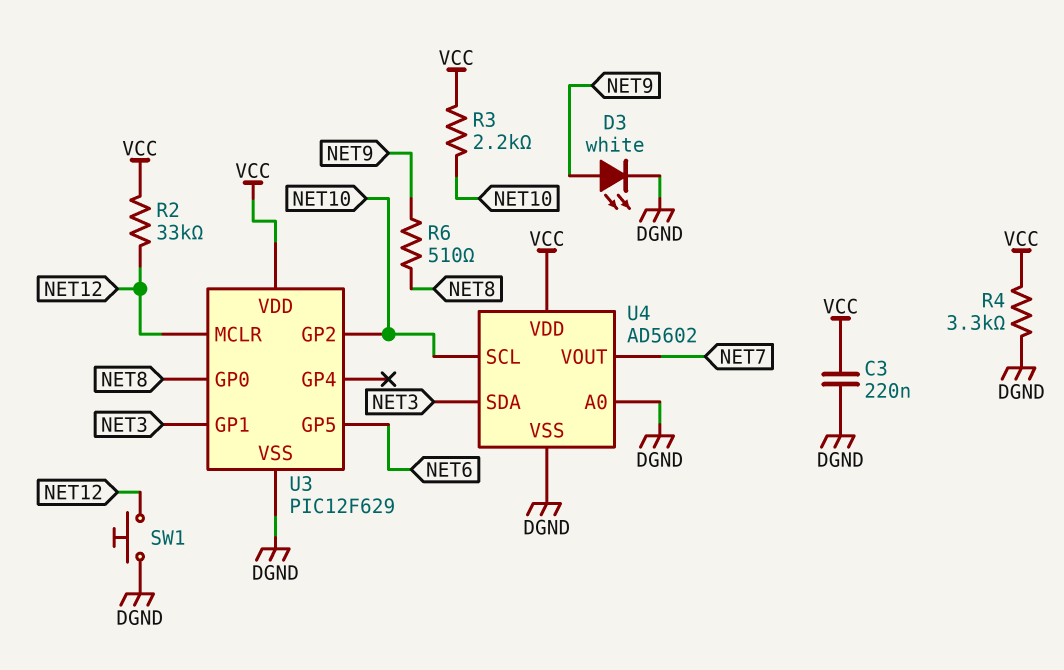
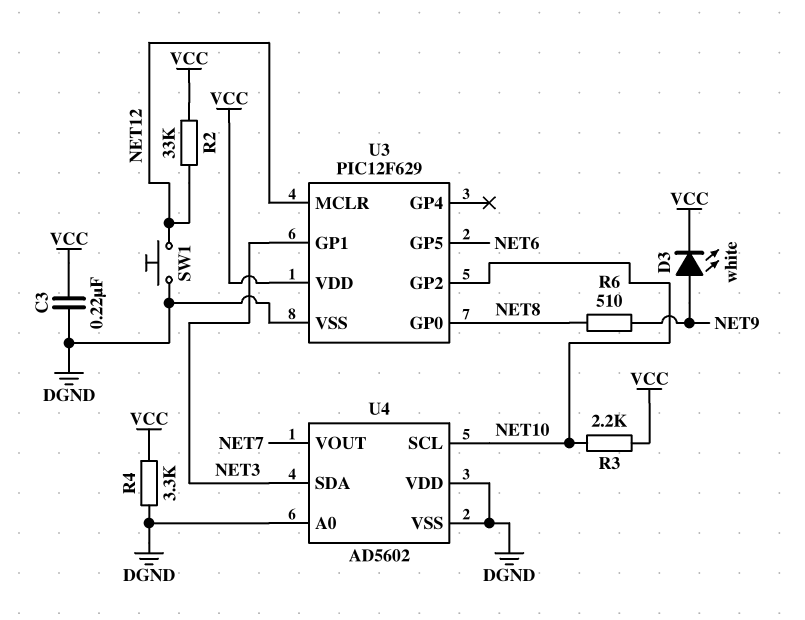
D3: LED white (A NET9, K DGND) -> LED white (A NET9, K VCC)
U4 pin VDD: VCC -> DGND

